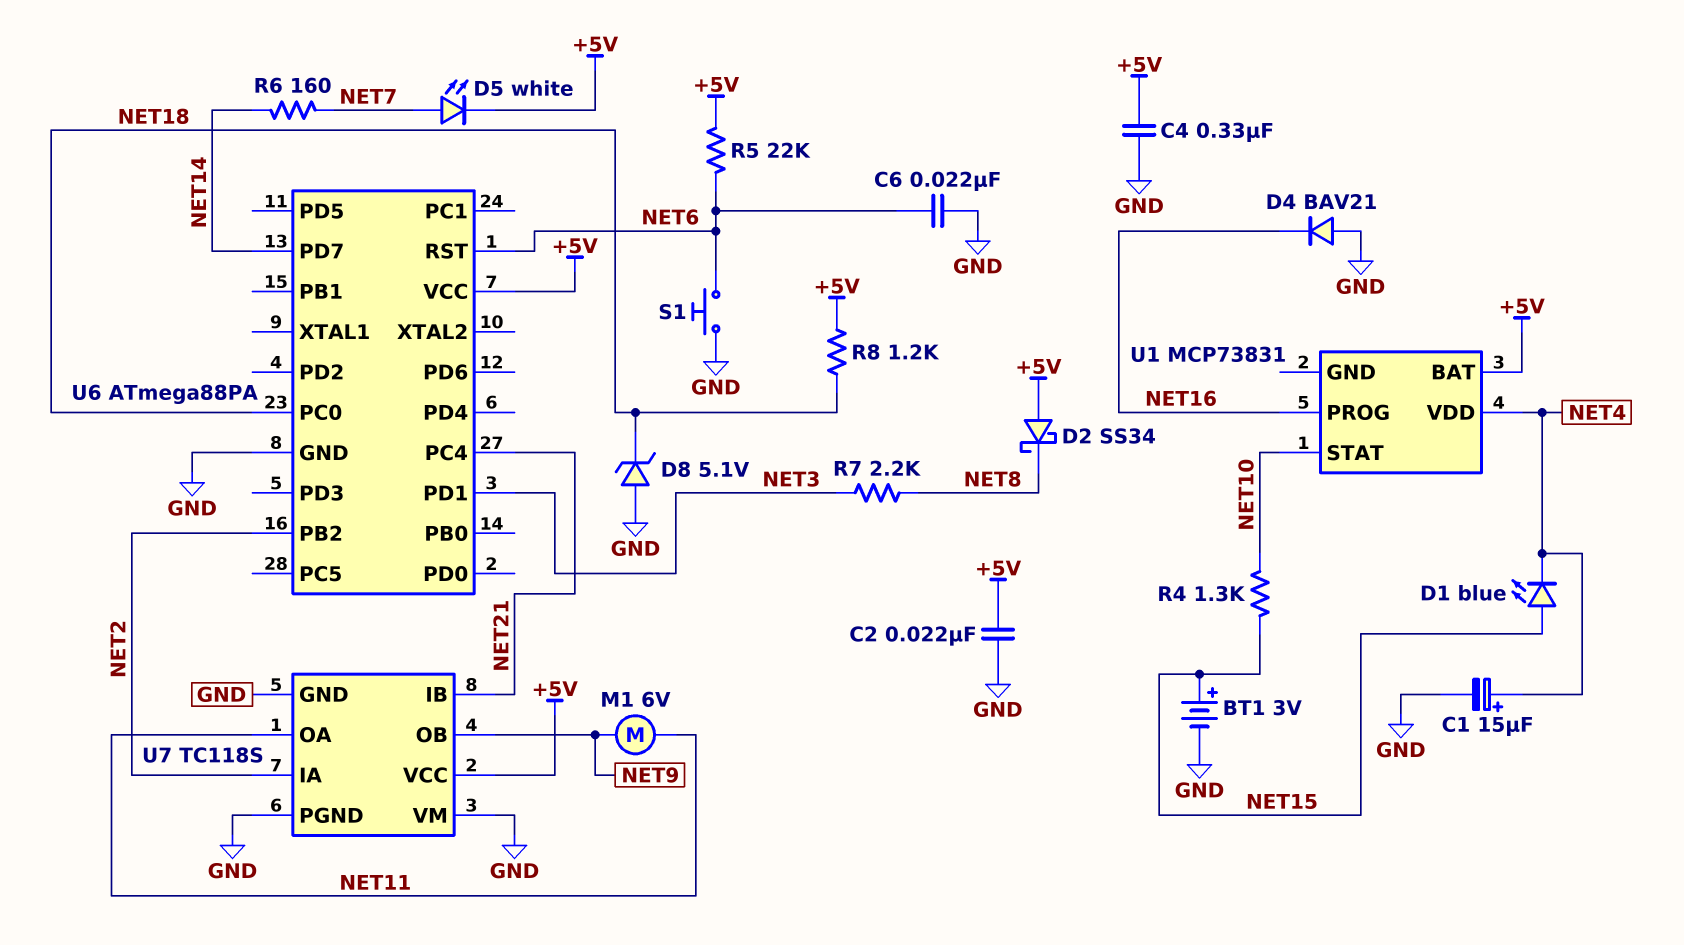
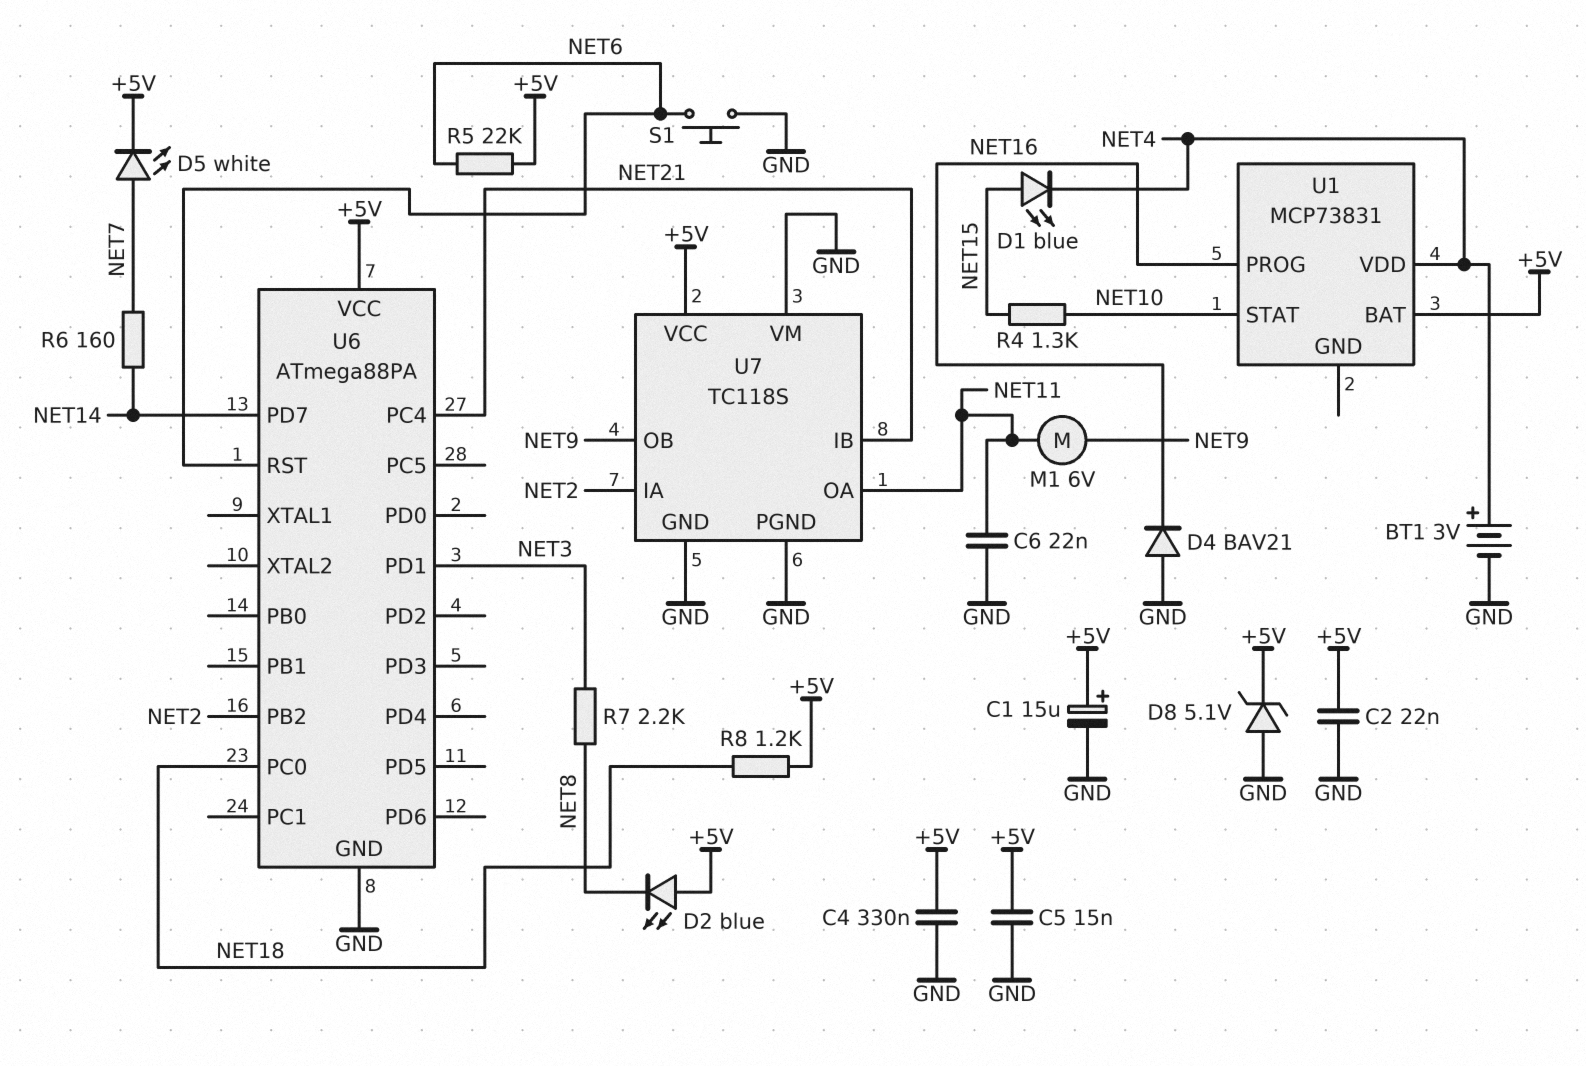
BT1: 3V (plus NET15, minus GND) -> 3V (plus NET4, minus GND)
C1: 15uF (plus NET4, minus GND) -> 15uF (plus +5V, minus GND)
C5: none -> 15nF (+5V, GND)
C6: 22nF (GND, NET6) -> 22nF (GND, NET11)
D2: schottky SS34 (A +5V, K NET8) -> LED blue (A +5V, K NET8)
D8: zener 5.1V (A GND, K NET18) -> zener 5.1V (A GND, K +5V)

